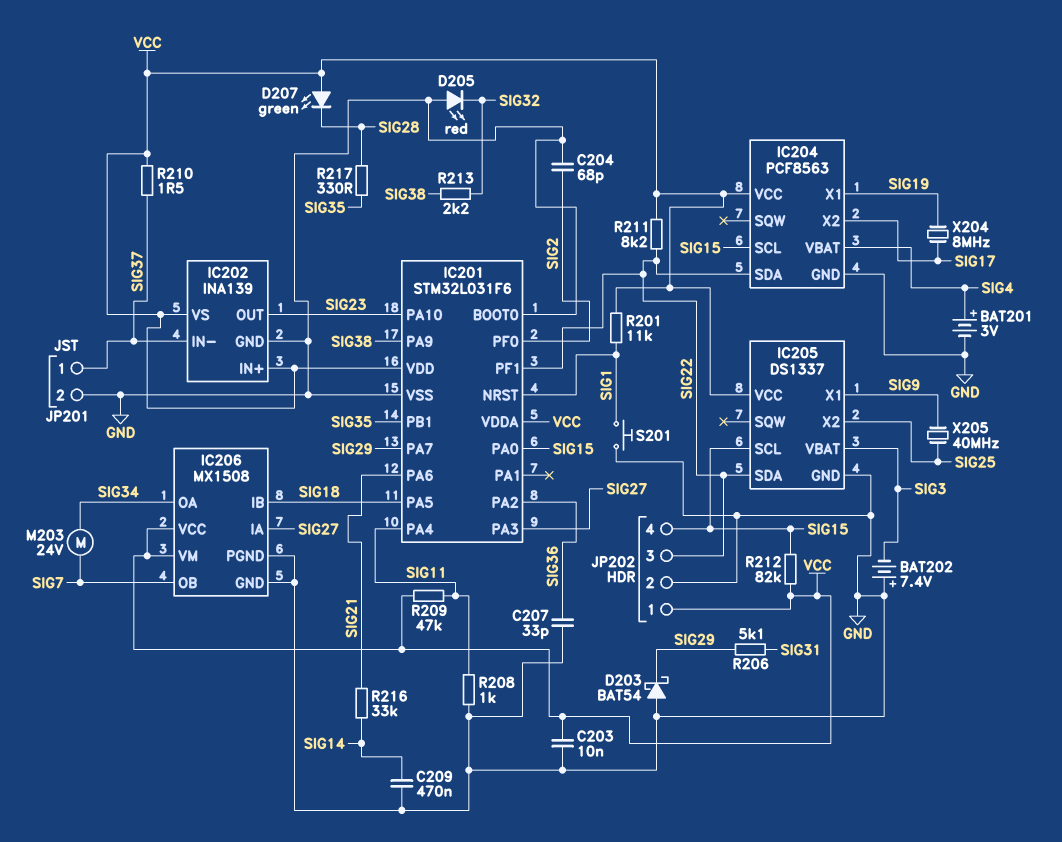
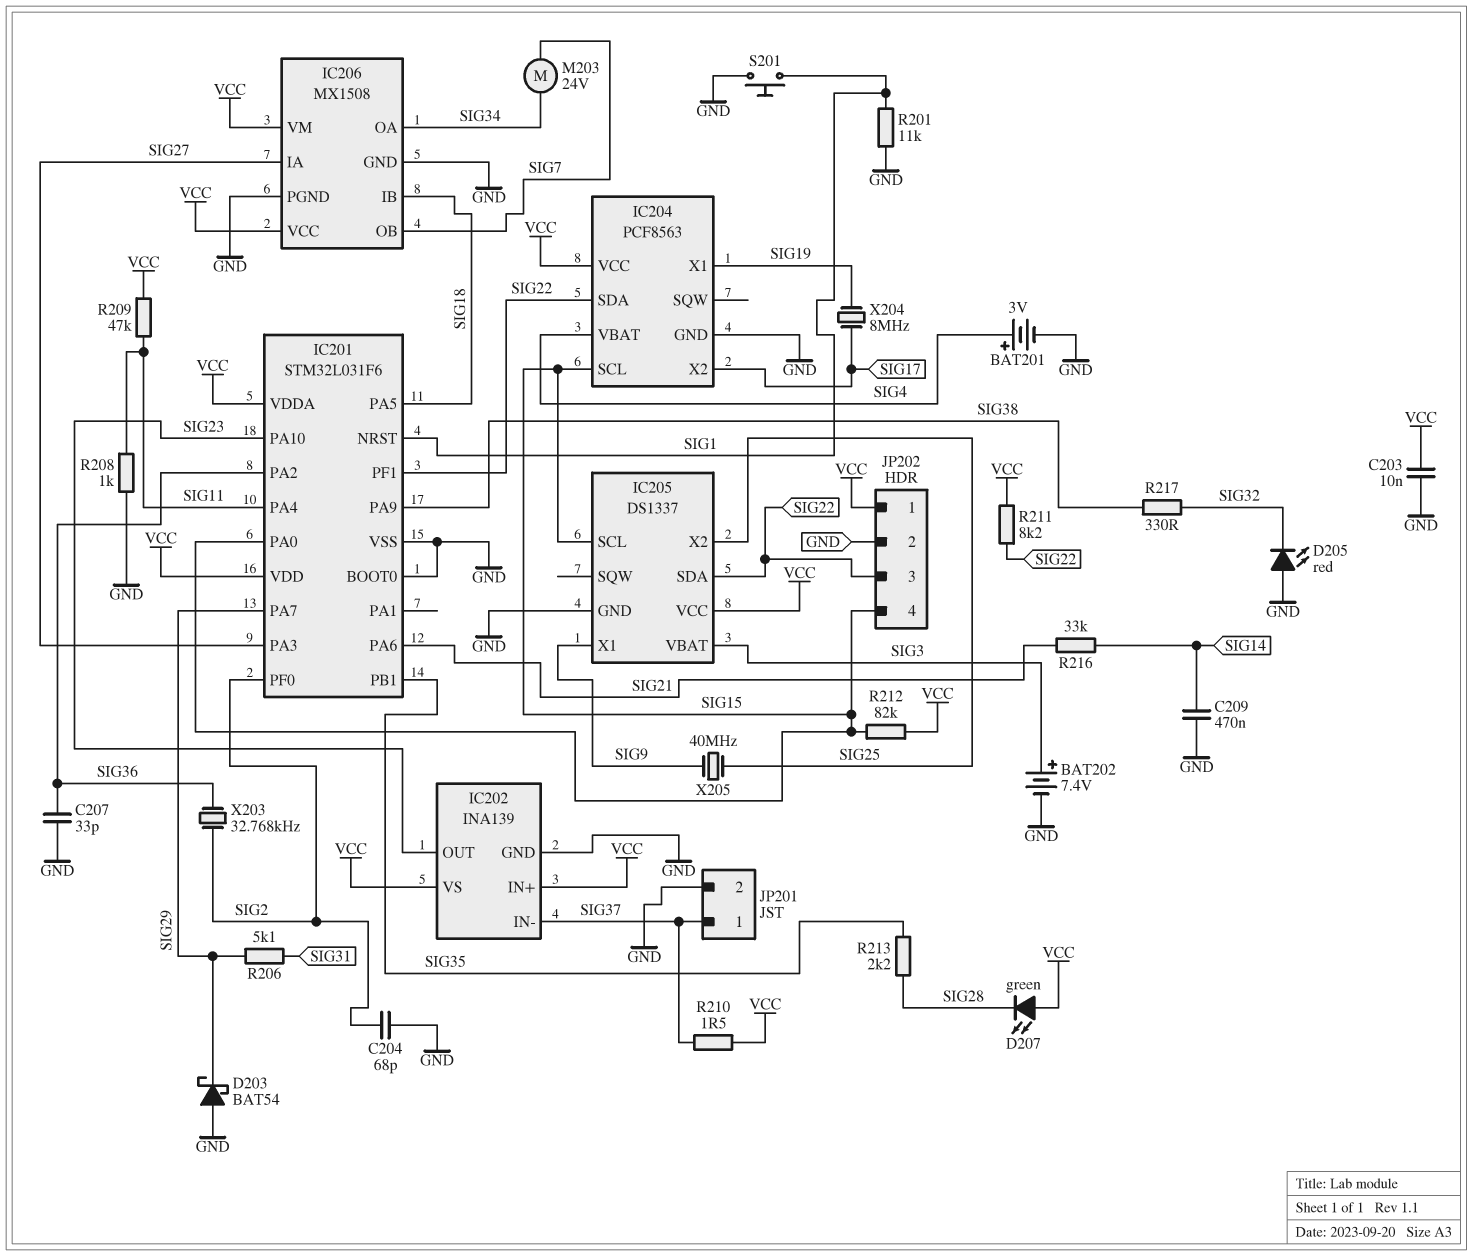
BAT202: 7.4V (plus GND, minus SIG3) -> 7.4V (plus SIG3, minus GND)
R201: 11k (SIG1, VCC) -> 11k (GND, SIG1)
R213: 2.2k (SIG32, SIG38) -> 2.2k (SIG28, SIG35)
R217: 330 (SIG28, SIG35) -> 330 (SIG32, SIG38)
X203: none -> 32.768kHz (SIG2, SIG36)

